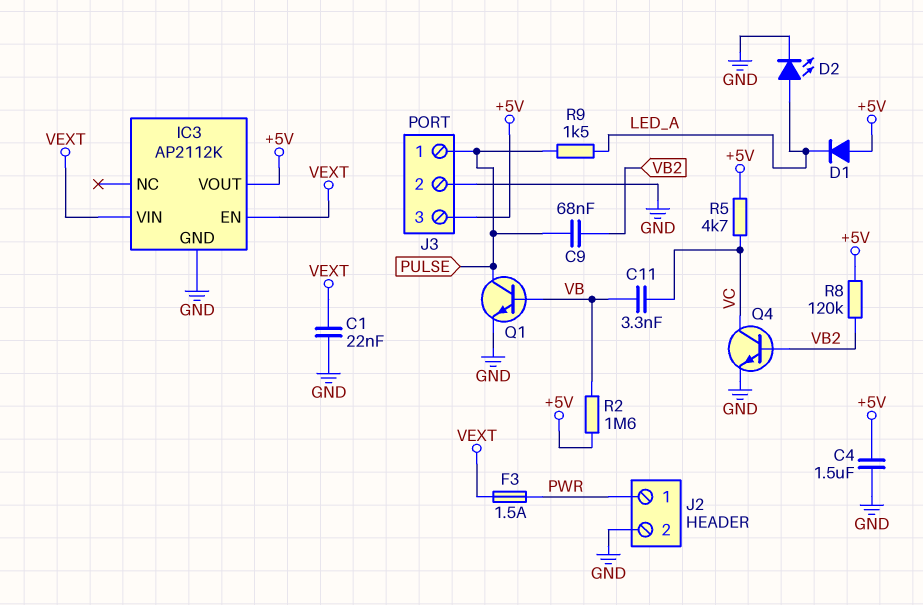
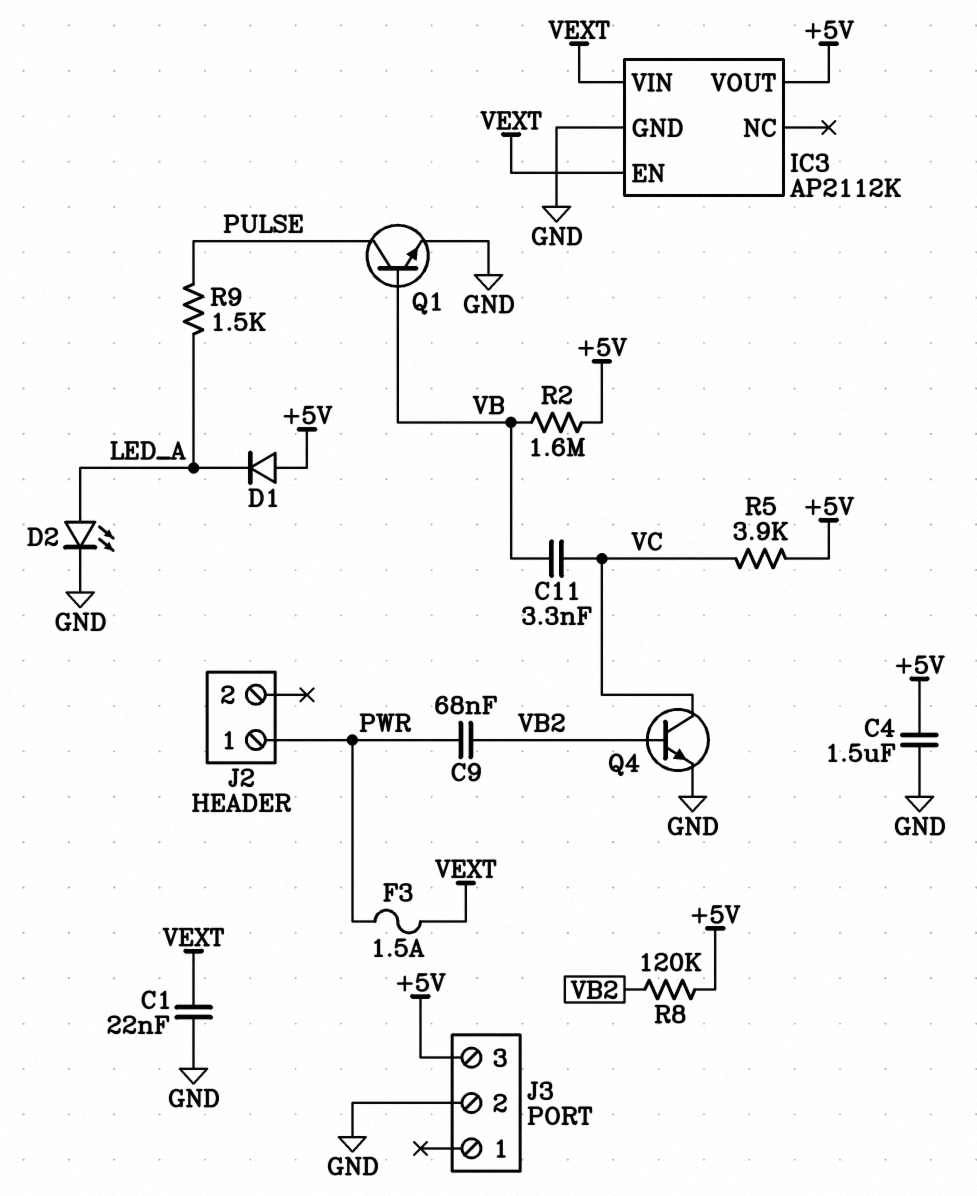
C9: 68nF (PULSE, VB2) -> 68nF (PWR, VB2)
J2 pin 2: GND -> none
J3 pin 1: PULSE -> none
R5: 4.7k (+5V, VC) -> 3.9k (+5V, VC)

